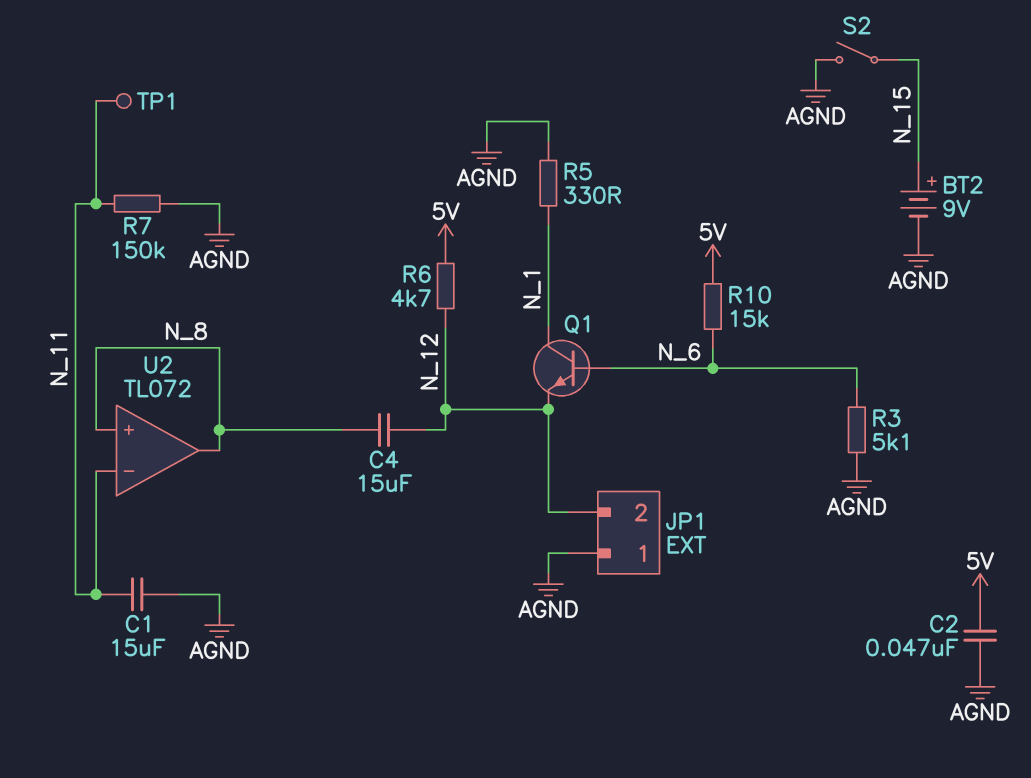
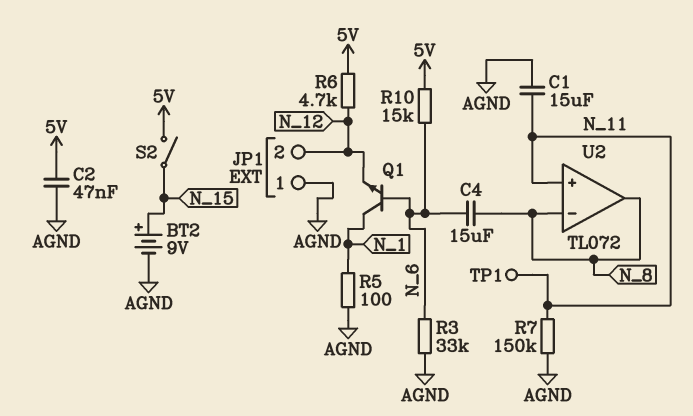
C4: 15uF (N_8, N_12) -> 15uF (N_6, N_8)
R3: 5.1k (AGND, N_6) -> 33k (AGND, N_6)
R5: 330 (AGND, N_1) -> 100 (AGND, N_1)
S2: switch (AGND, N_15) -> switch (5V, N_15)
U2 pin in+: N_8 -> N_11
U2 pin in-: N_11 -> N_8

